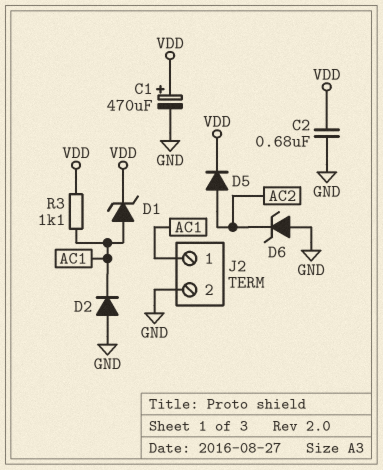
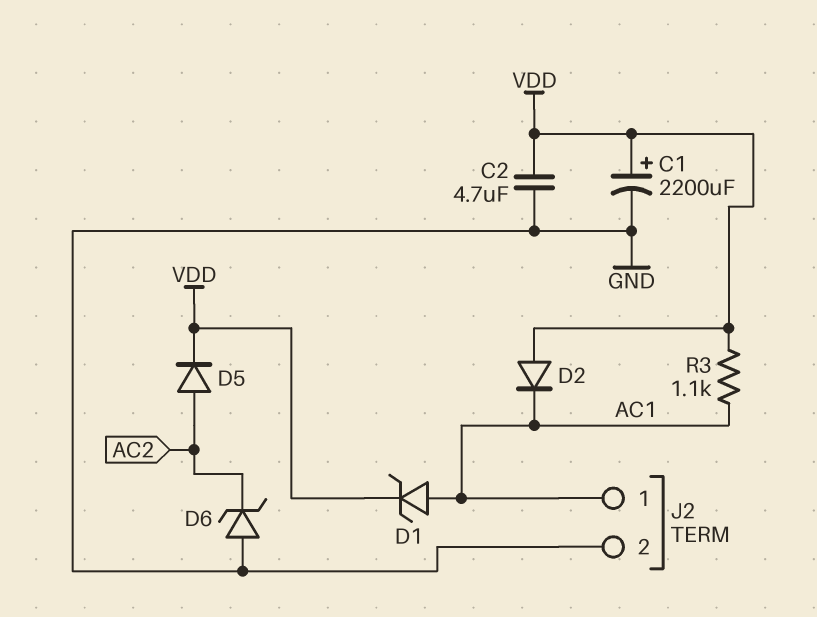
C1: 470uF (plus VDD, minus GND) -> 2200uF (plus VDD, minus GND)
C2: 680nF (GND, VDD) -> 4.7uF (GND, VDD)
D2: diode (A GND, K AC1) -> diode (A VDD, K AC1)

